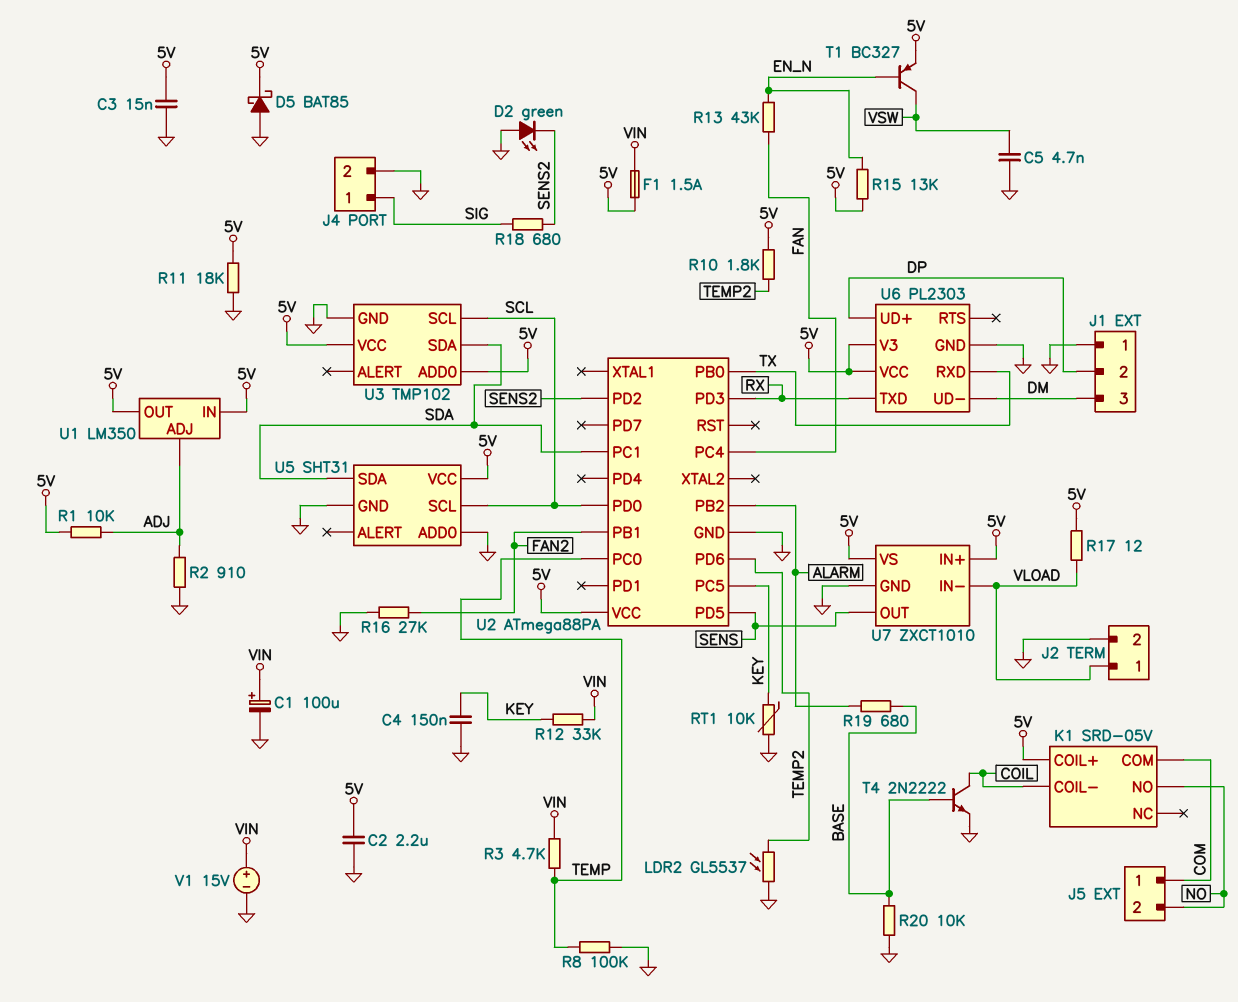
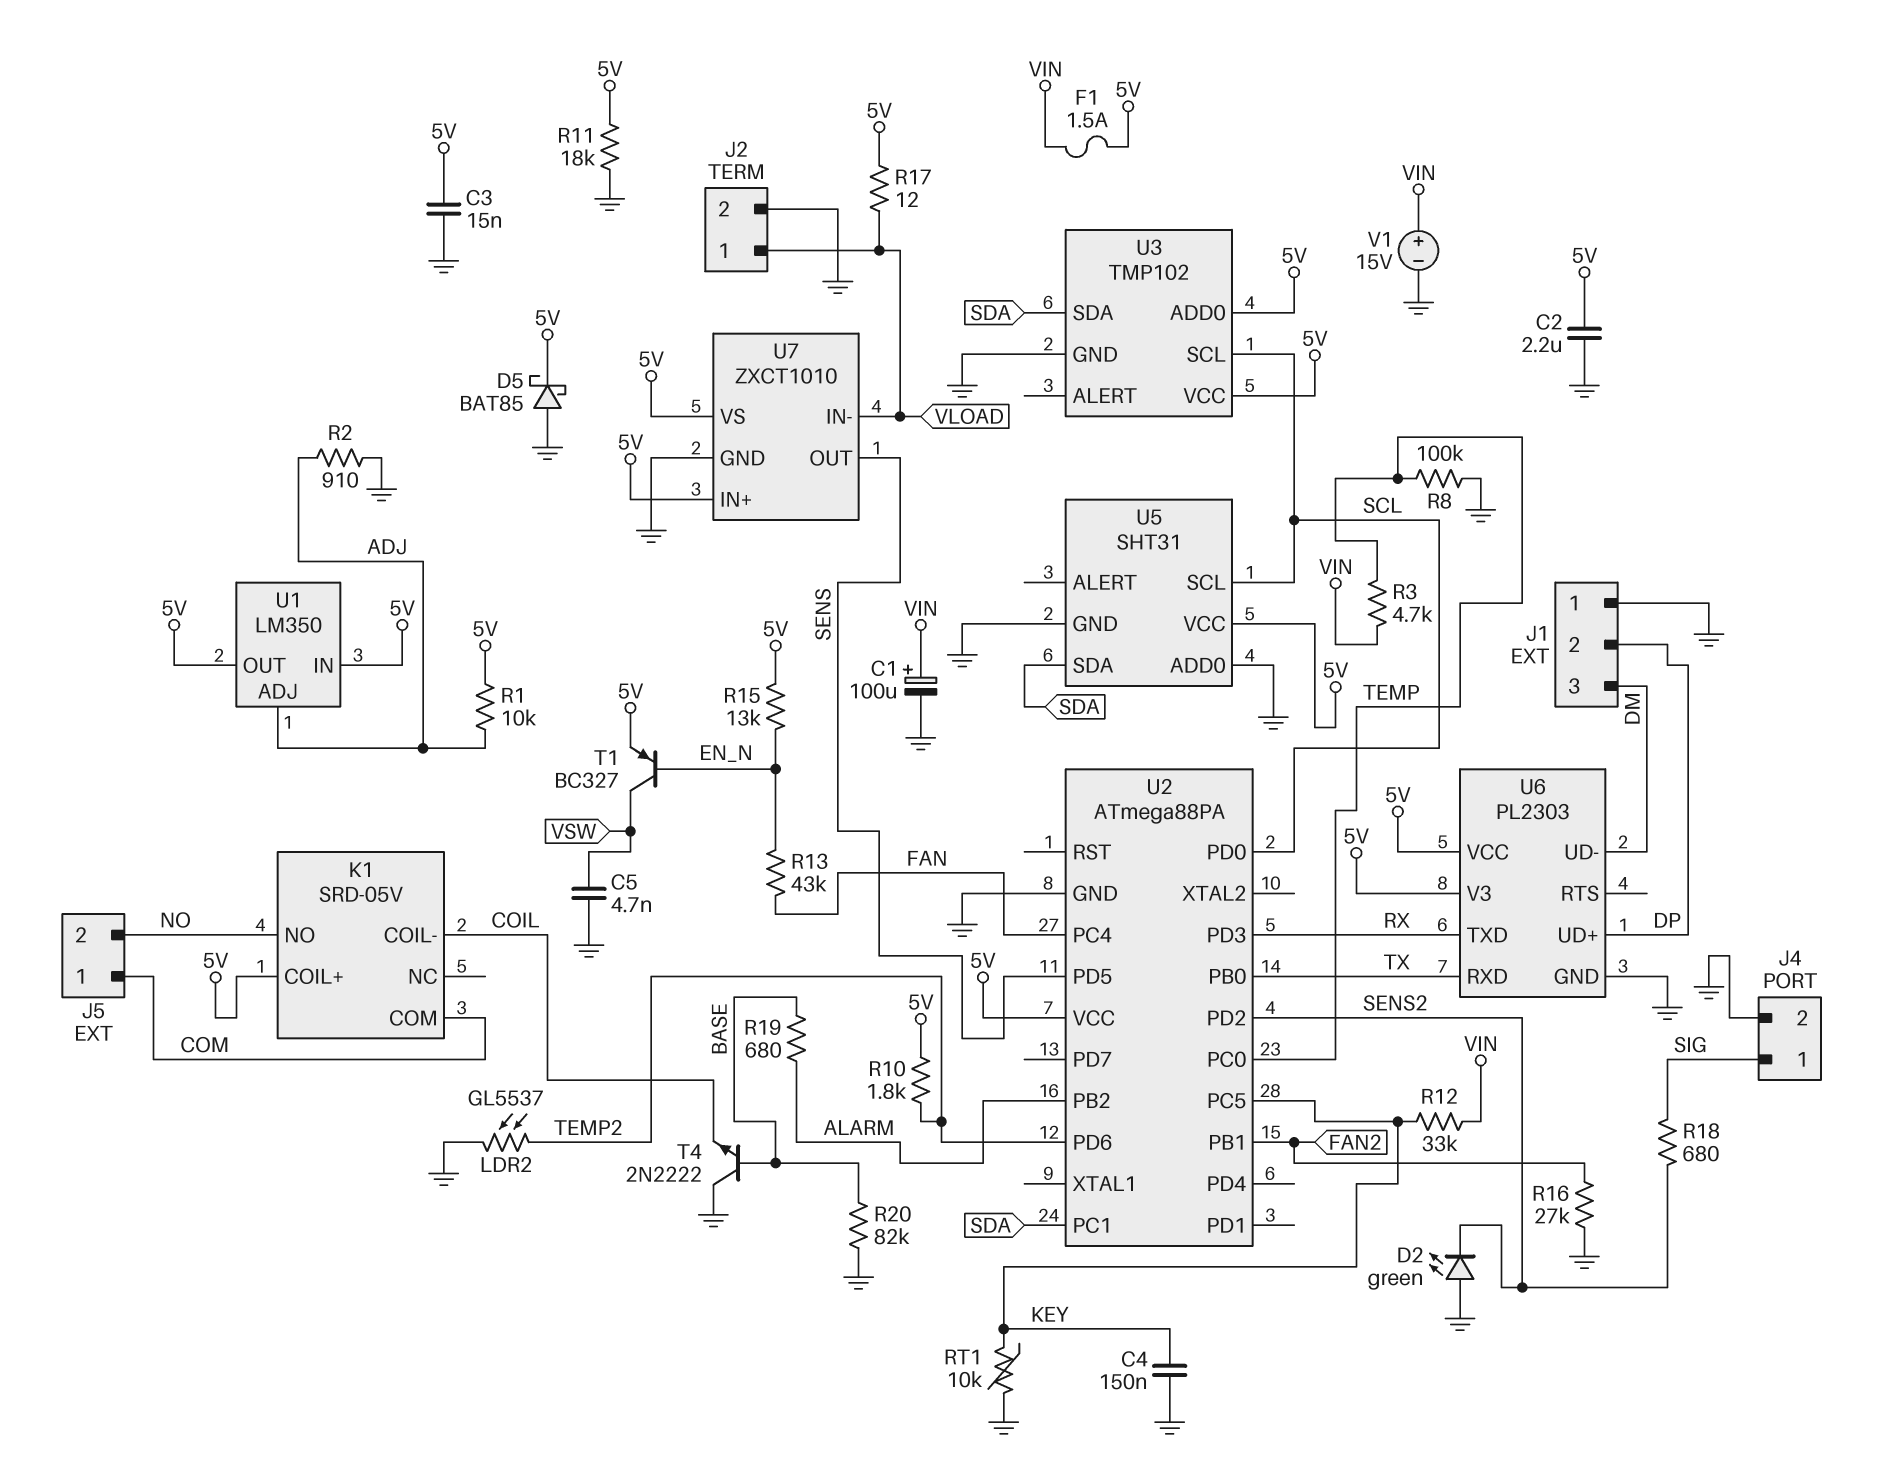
R20: 10k (BASE, GND) -> 82k (BASE, GND)
T4: NPN 2N2222 (B BASE, C COIL, E GND) -> NPN 2N2222 (B BASE, C GND, E COIL)

